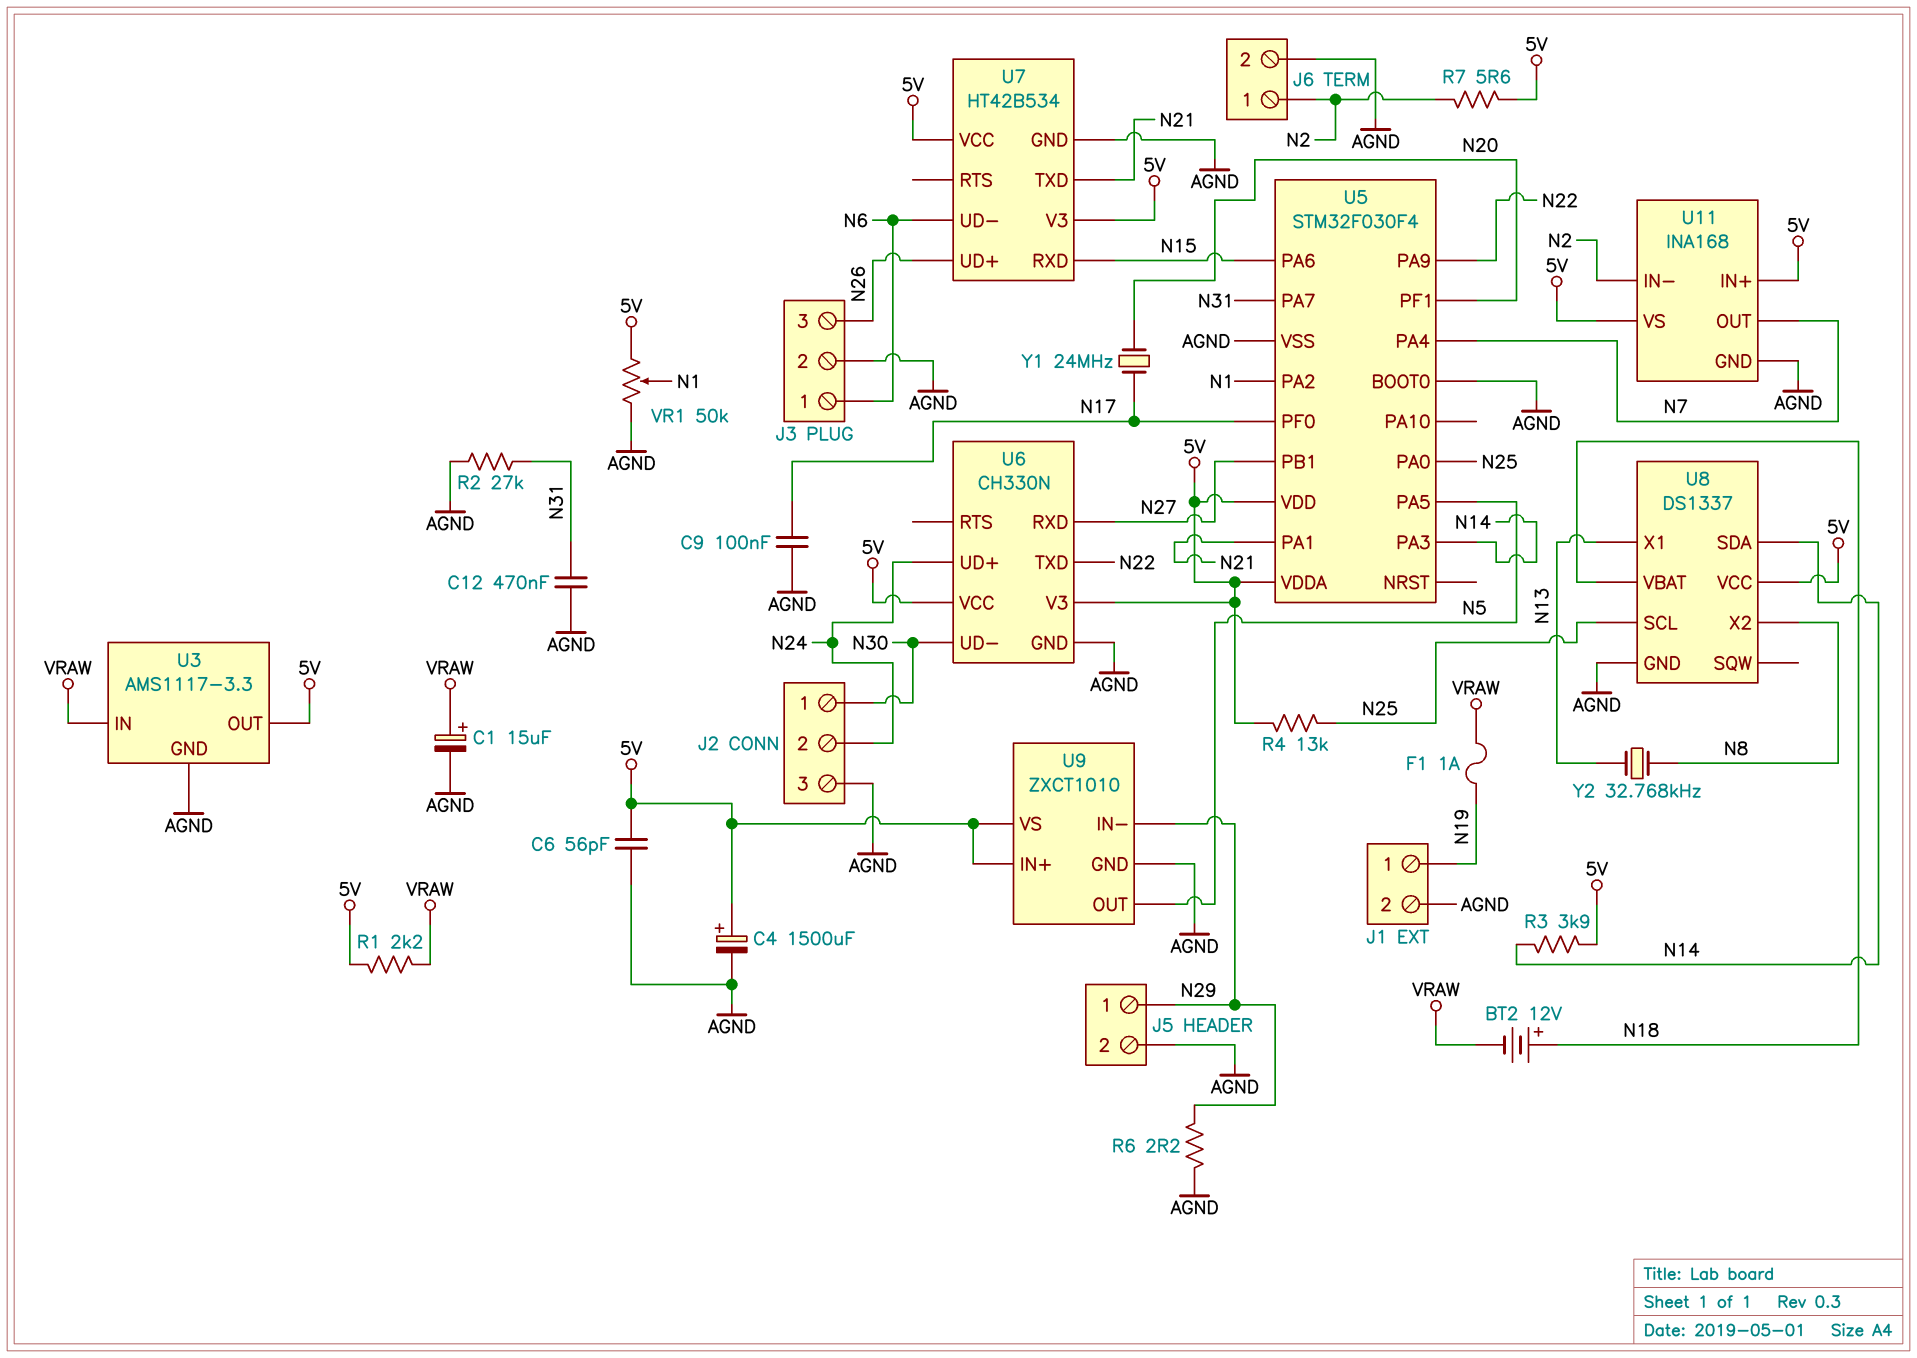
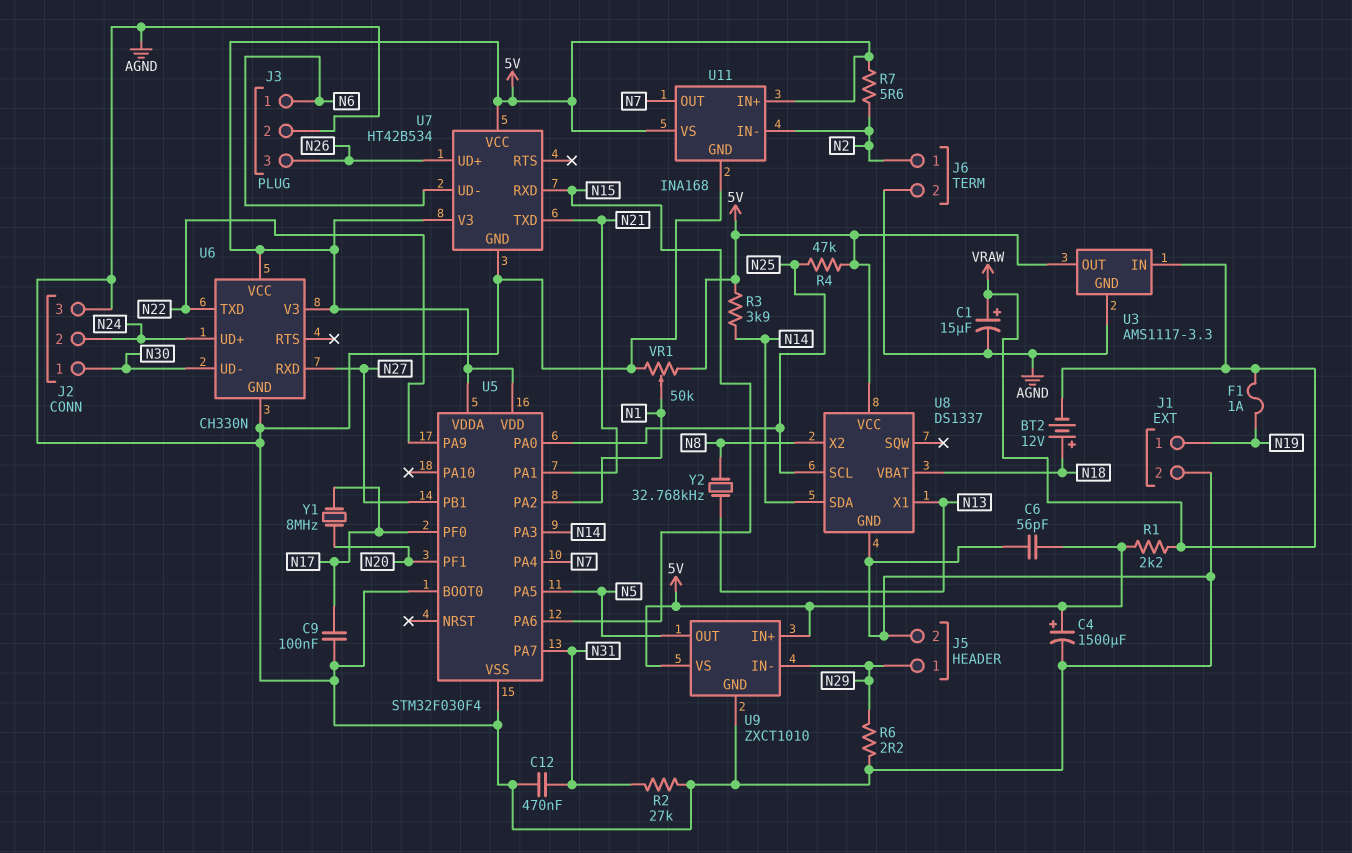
R4: 13k (5V, N25) -> 47k (5V, N25)
Y1: 24MHz (N17, N20) -> 8MHz (N17, N20)

